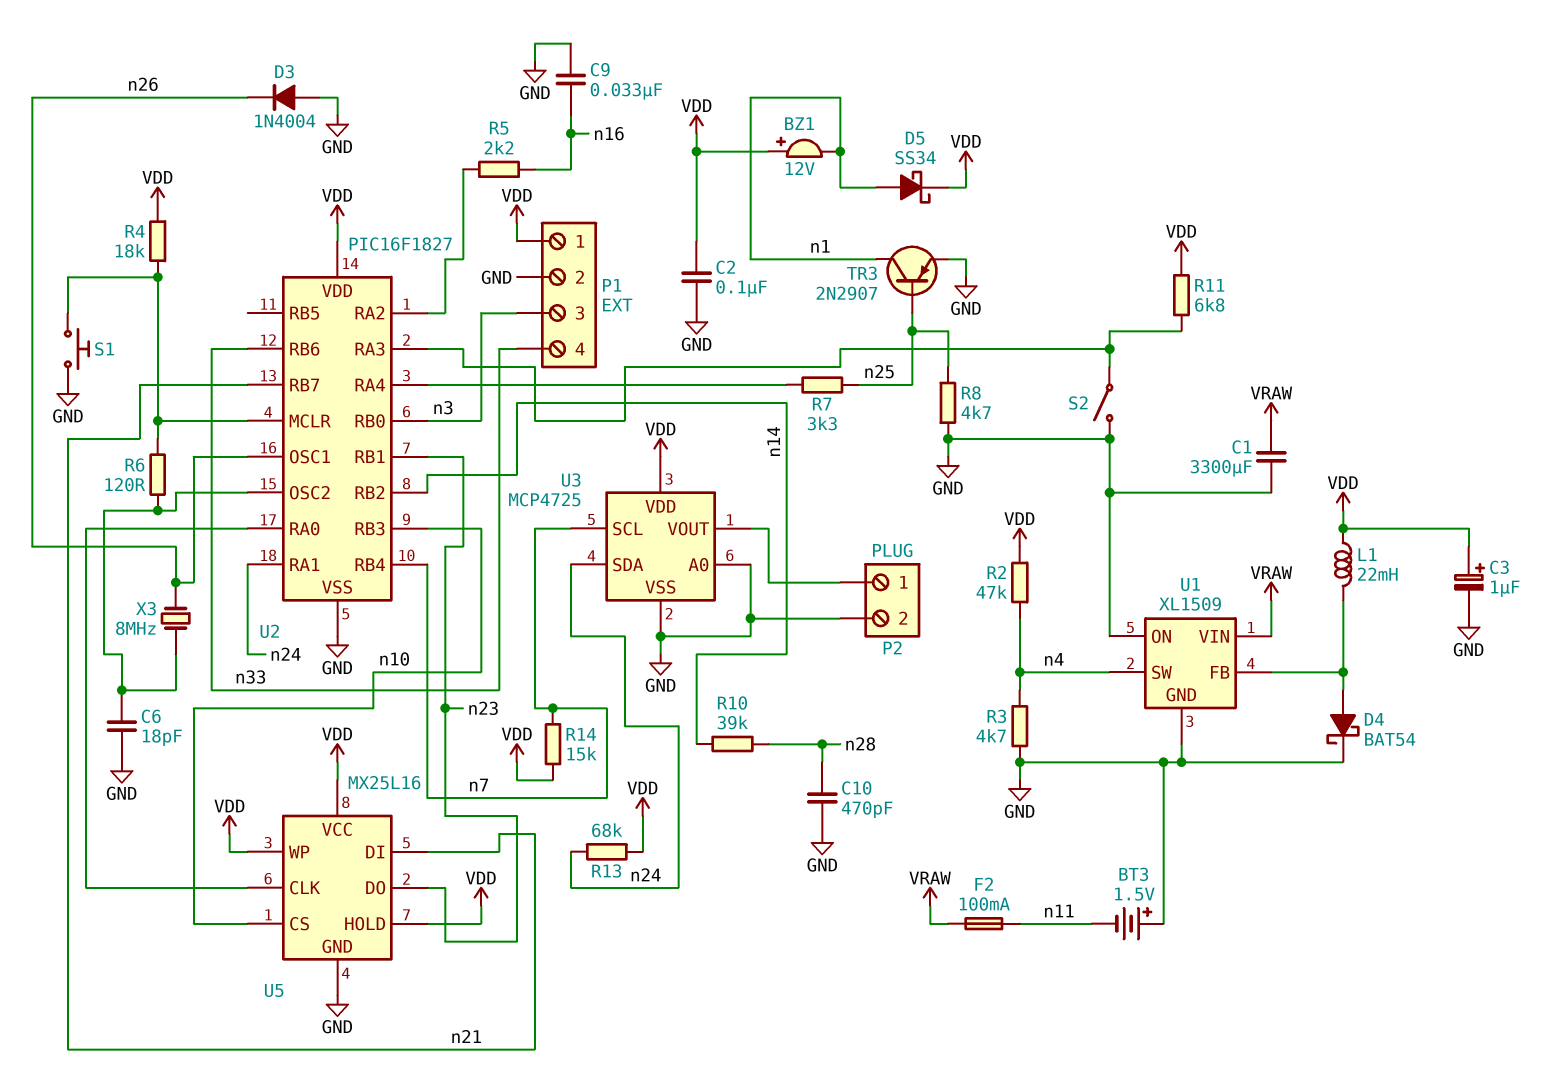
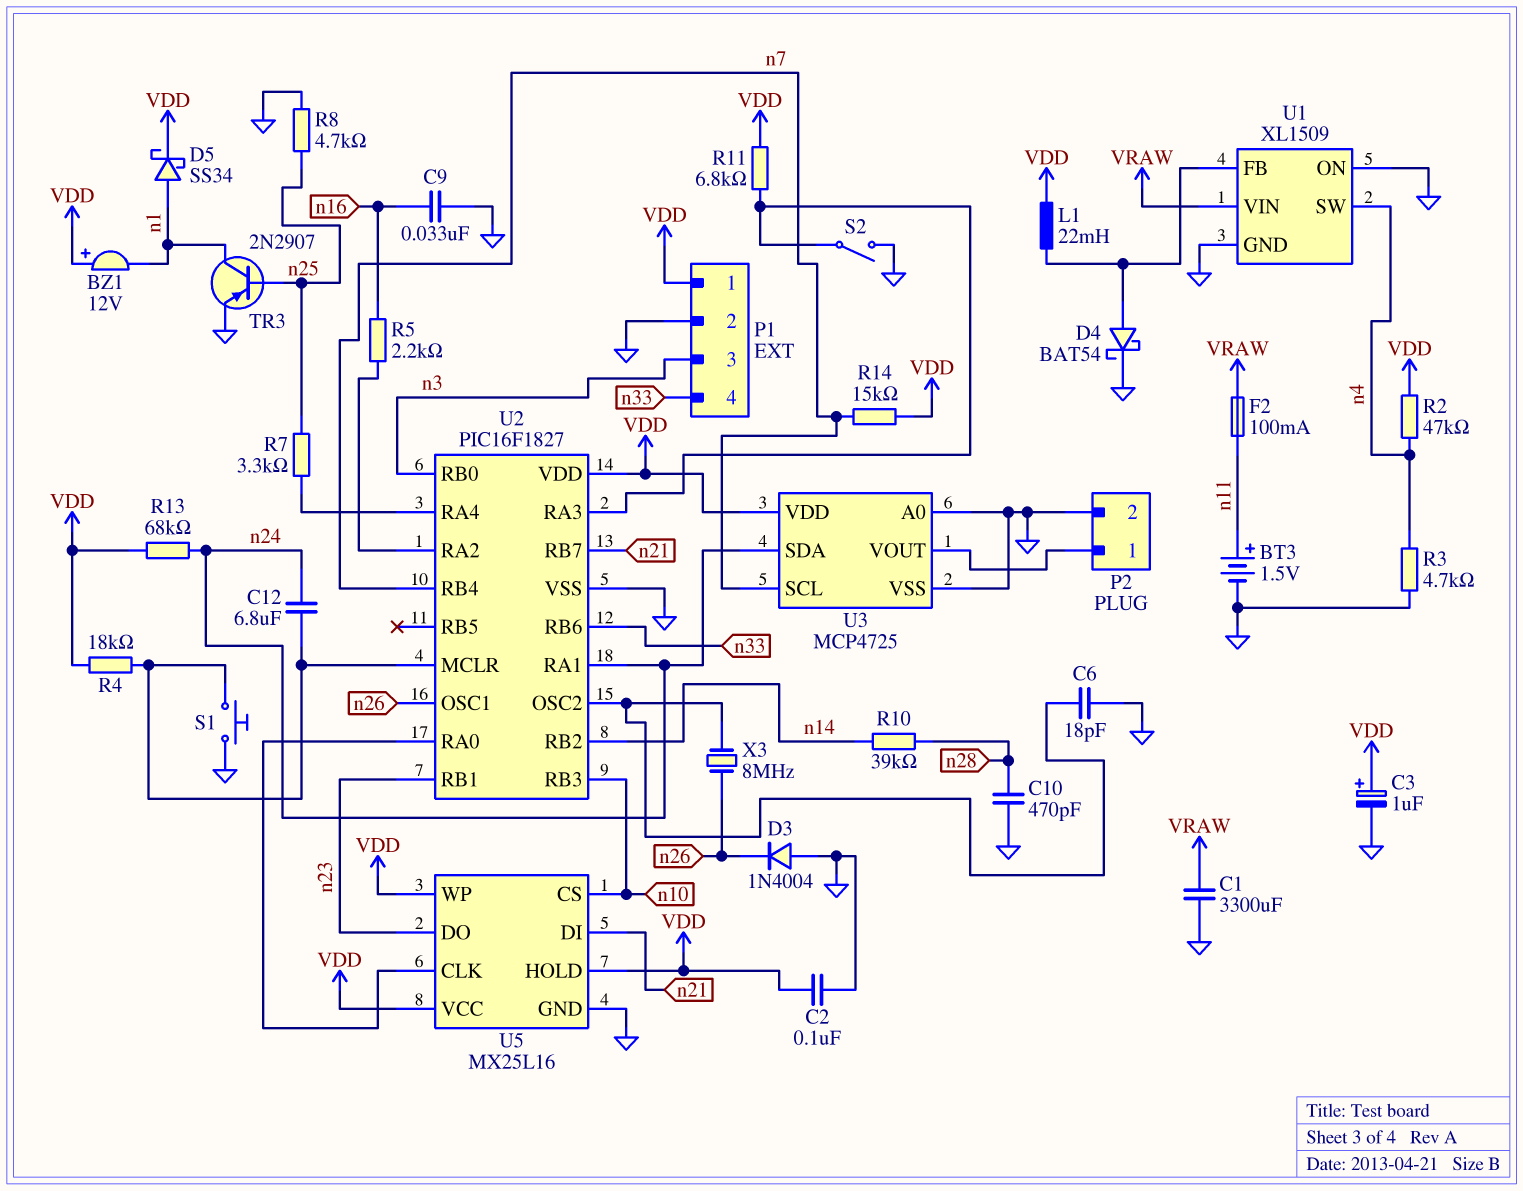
BT3: 1.5V (plus GND, minus n11) -> 1.5V (plus n11, minus GND)
C12: none -> 6.8uF (U2/MCLR, n24)
R6: 120 (U2/MCLR, U2/OSC2) -> none

